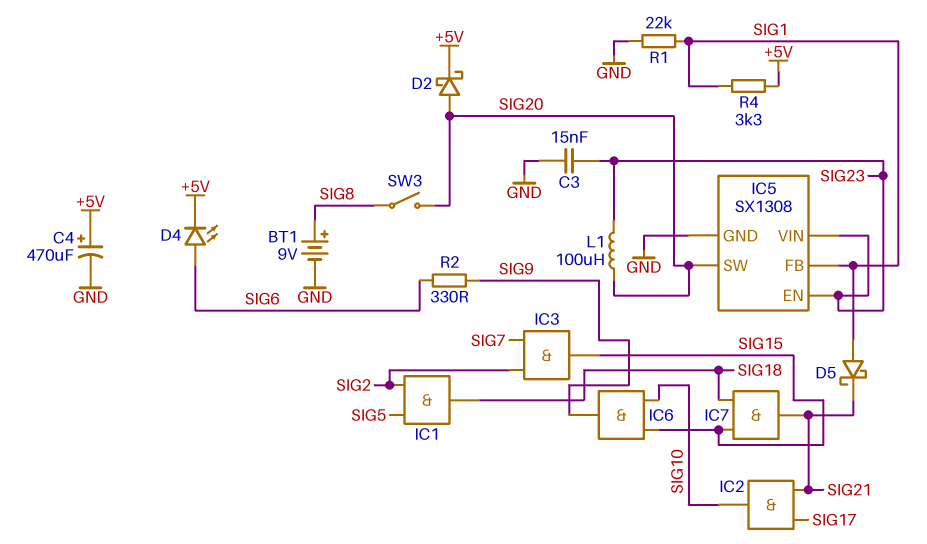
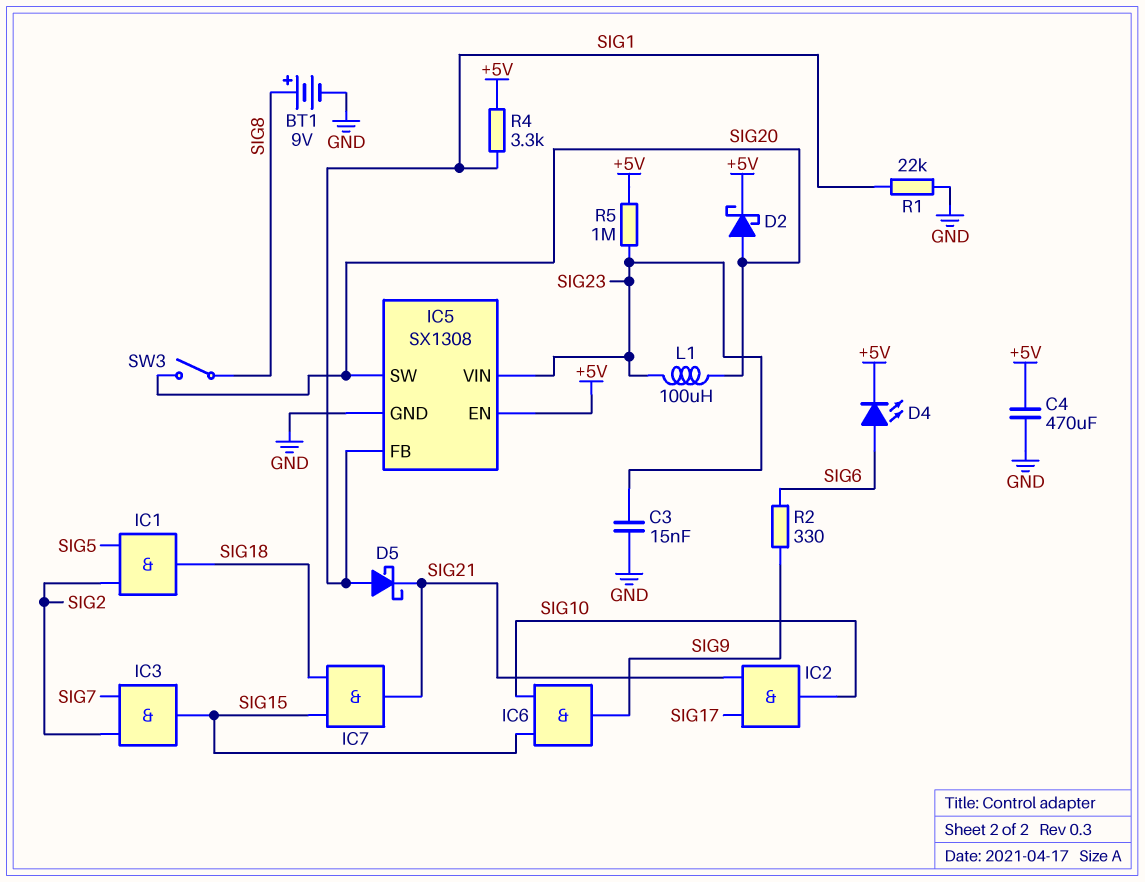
C4: 470uF (plus +5V, minus GND) -> 470uF (+5V, GND)
IC5 pin EN: SIG23 -> +5V
R5: none -> 1M (+5V, SIG23)

